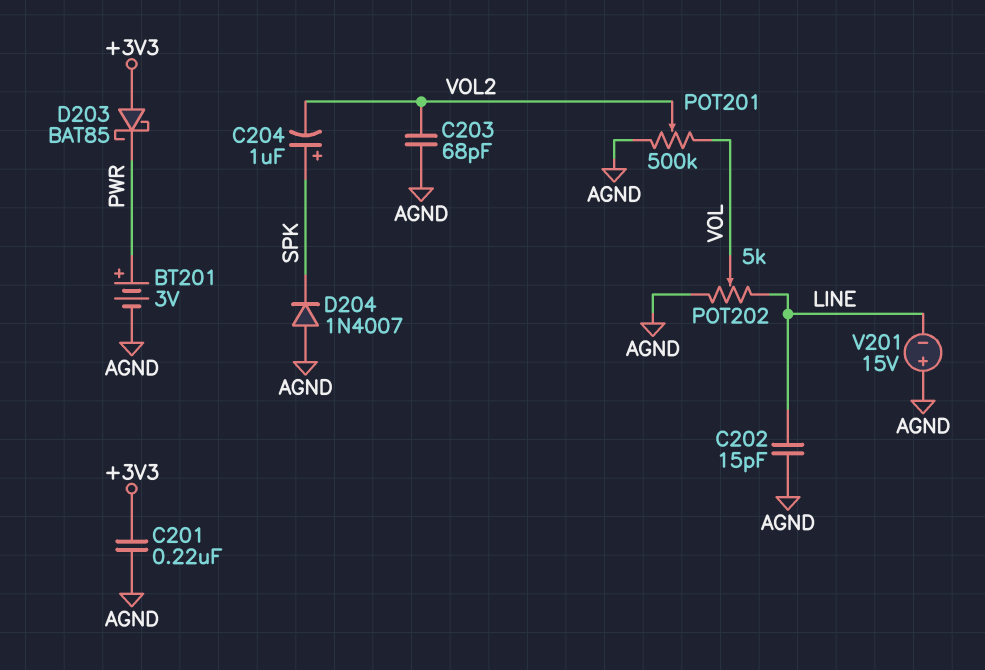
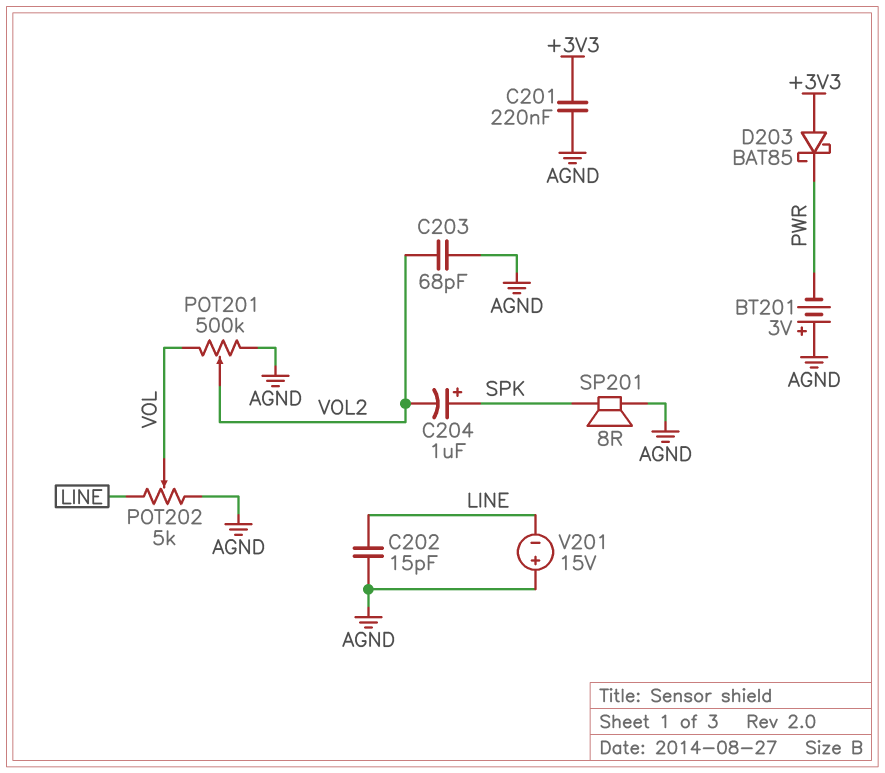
BT201: 3V (plus PWR, minus AGND) -> 3V (plus AGND, minus PWR)
D204: diode 1N4007 (A AGND, K SPK) -> none
SP201: none -> speaker 8R (AGND, SPK)

